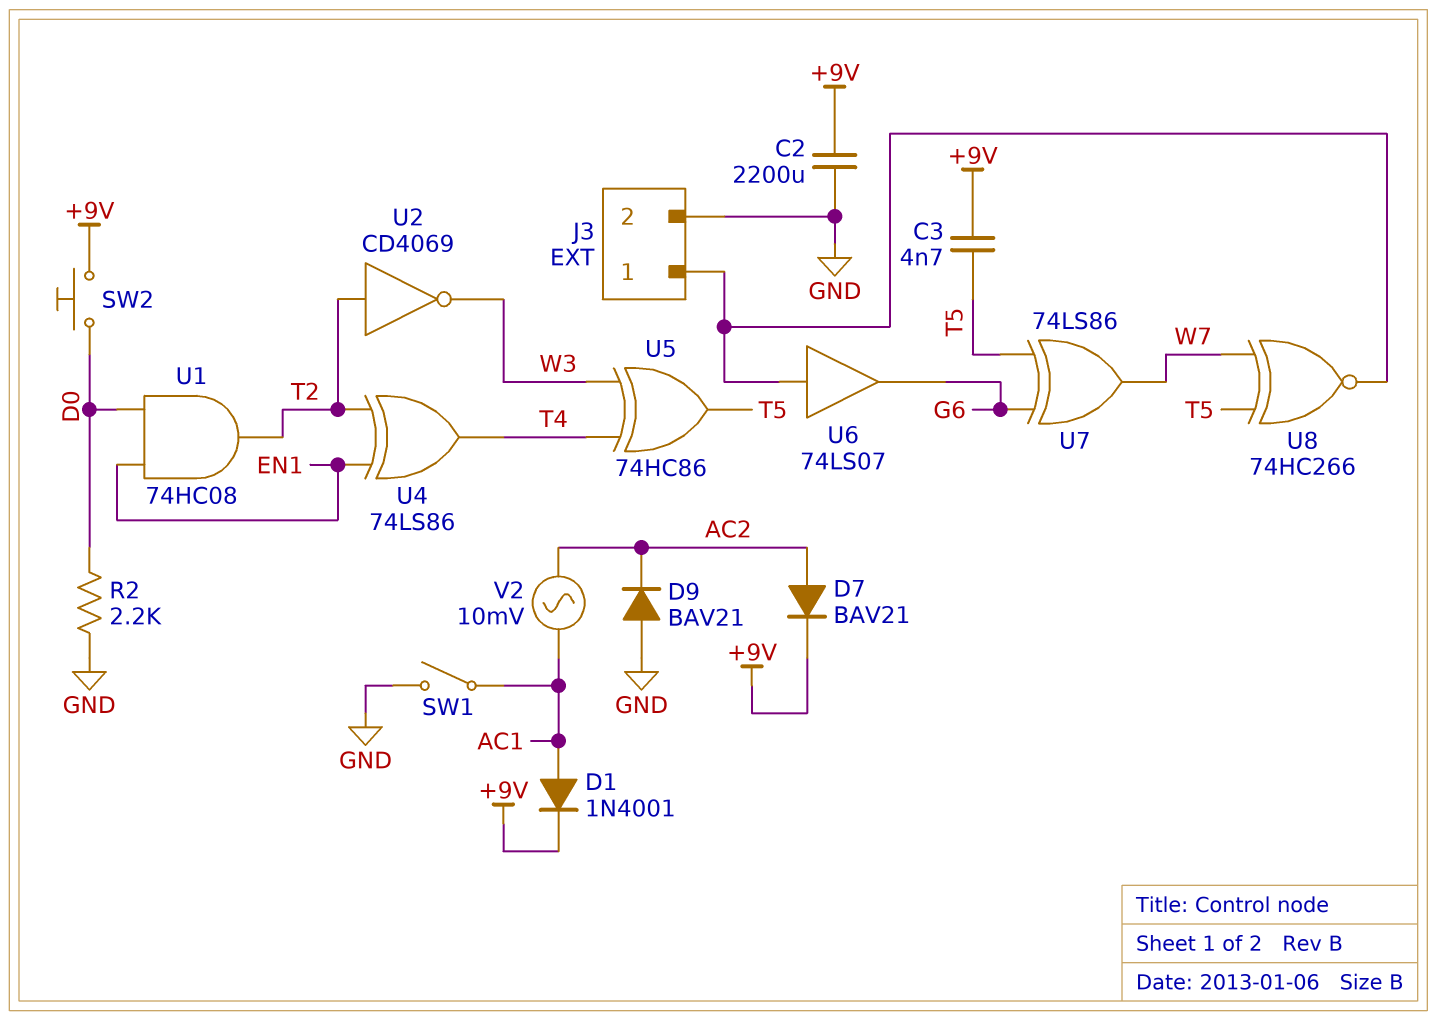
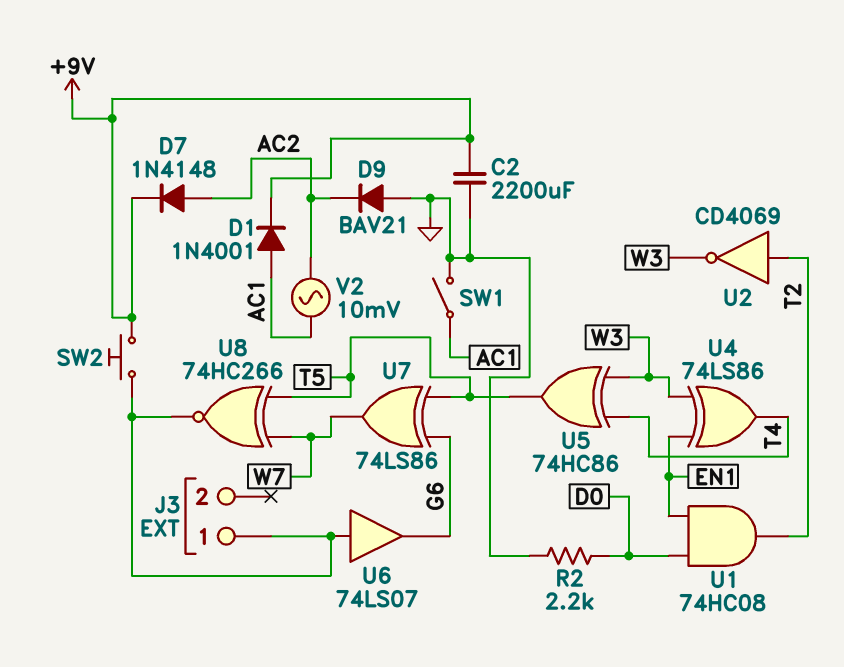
C3: 4.7nF (+9V, T5) -> none
D7: diode BAV21 (A AC2, K +9V) -> diode 1N4148 (A AC2, K +9V)
J3 pin 2: GND -> none
SW2: button (+9V, D0) -> button (+9V, J3/1)
U4: XOR 74LS86 (in EN1, in T2, out T4) -> XOR 74LS86 (in EN1, in W3, out T4)

